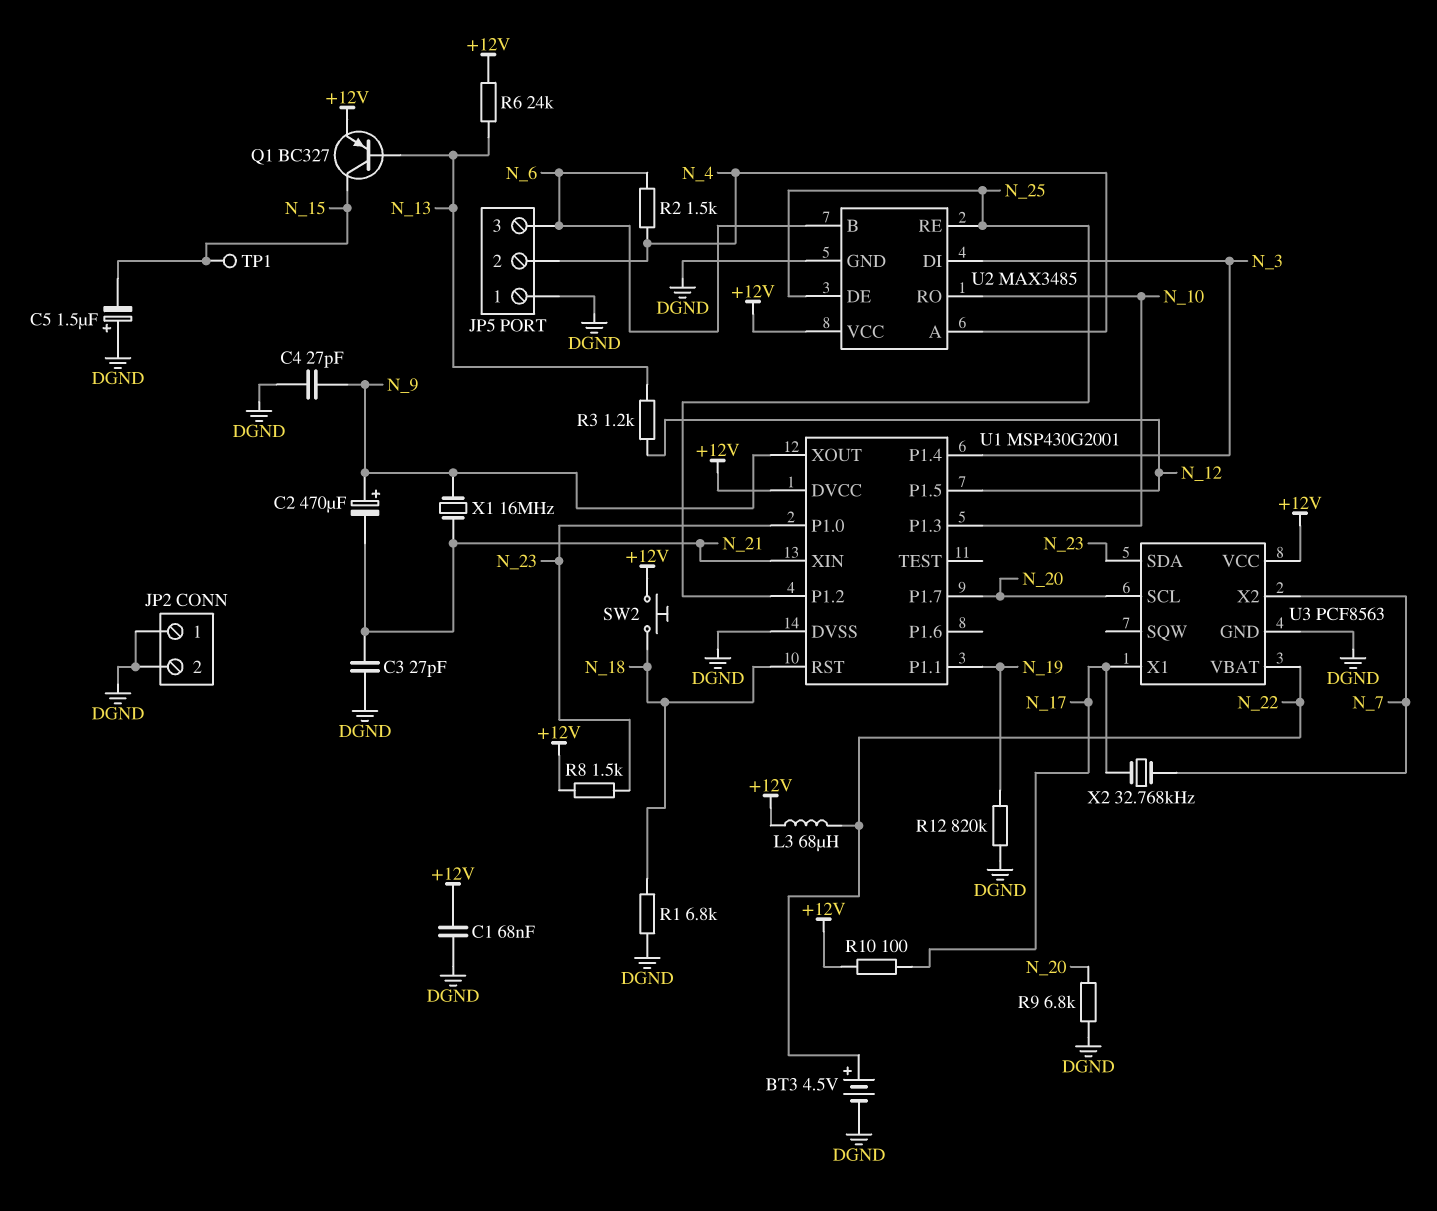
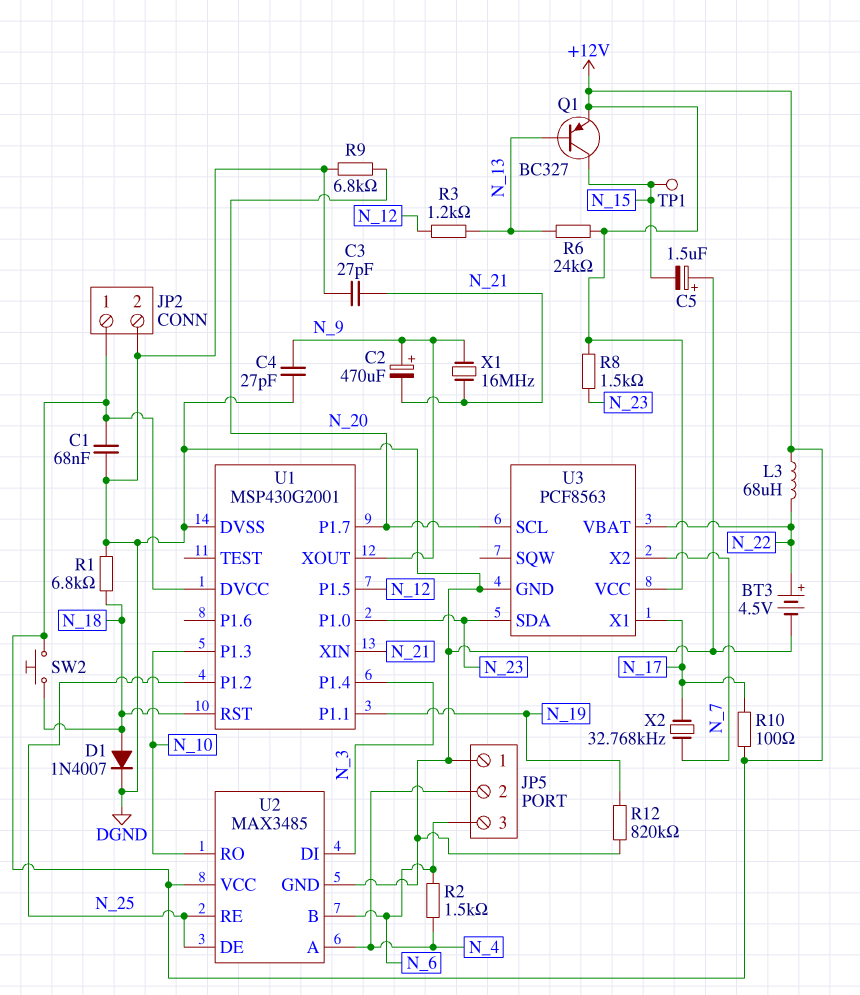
D1: none -> diode 1N4007 (A N_18, K DGND)
JP2 pin 1: DGND -> +12V

